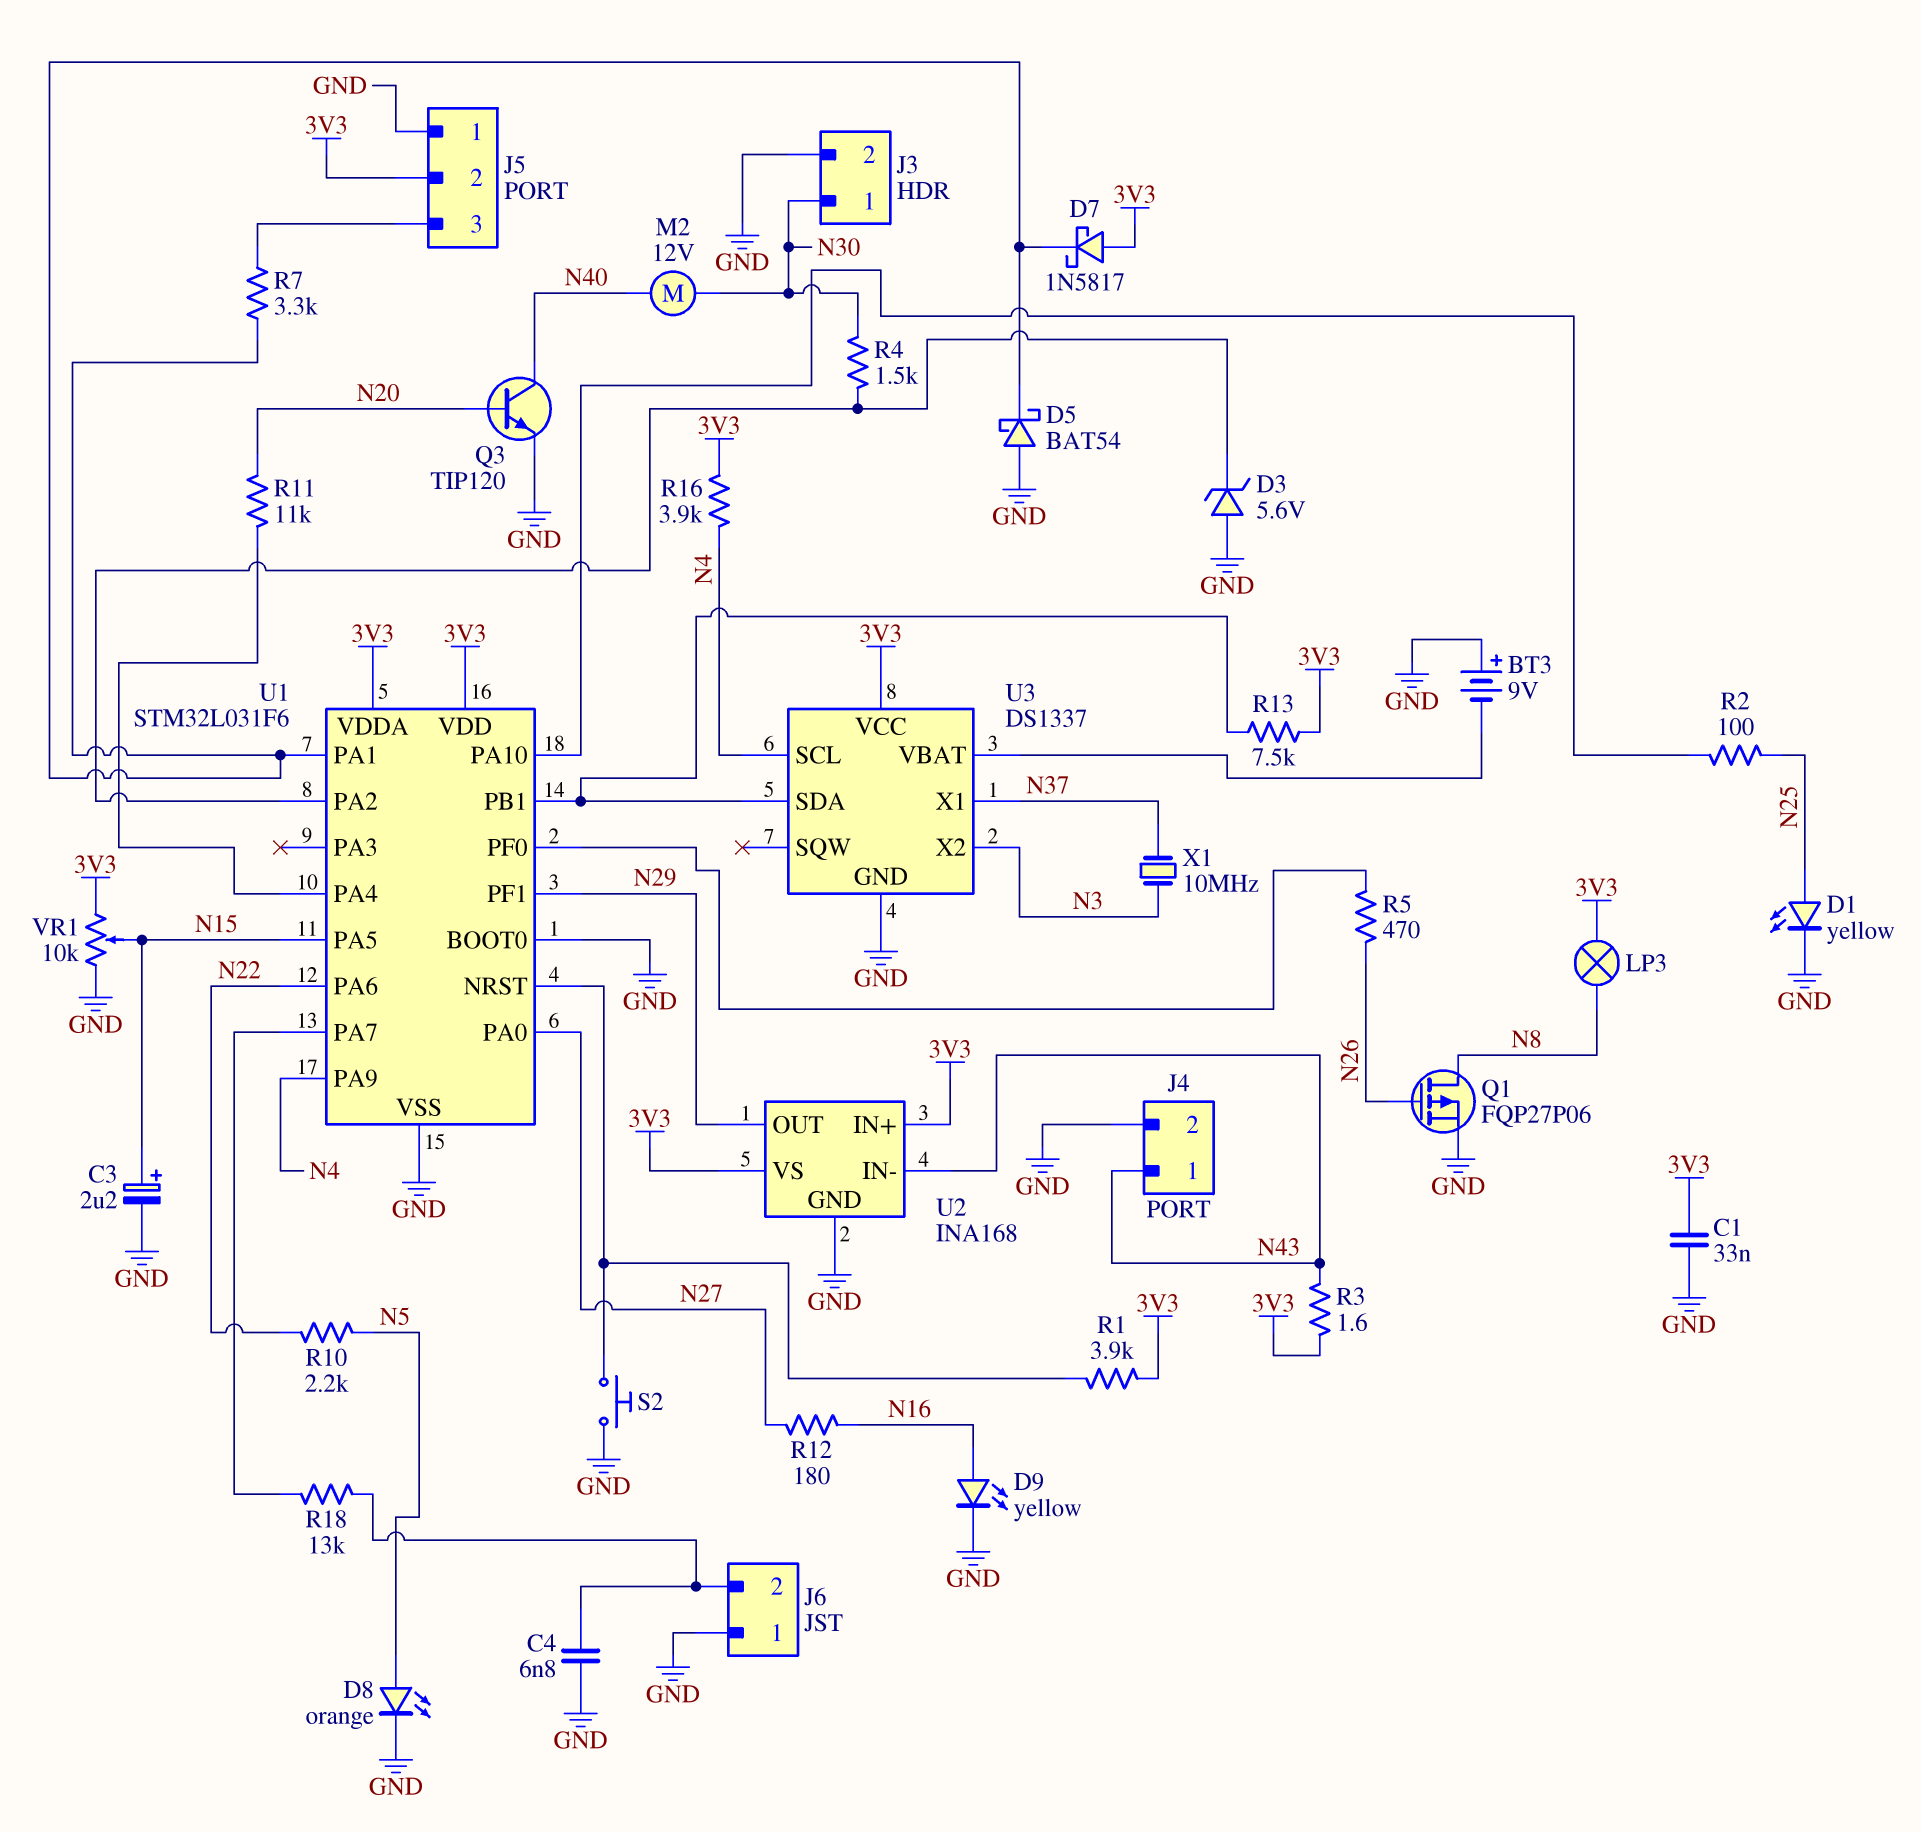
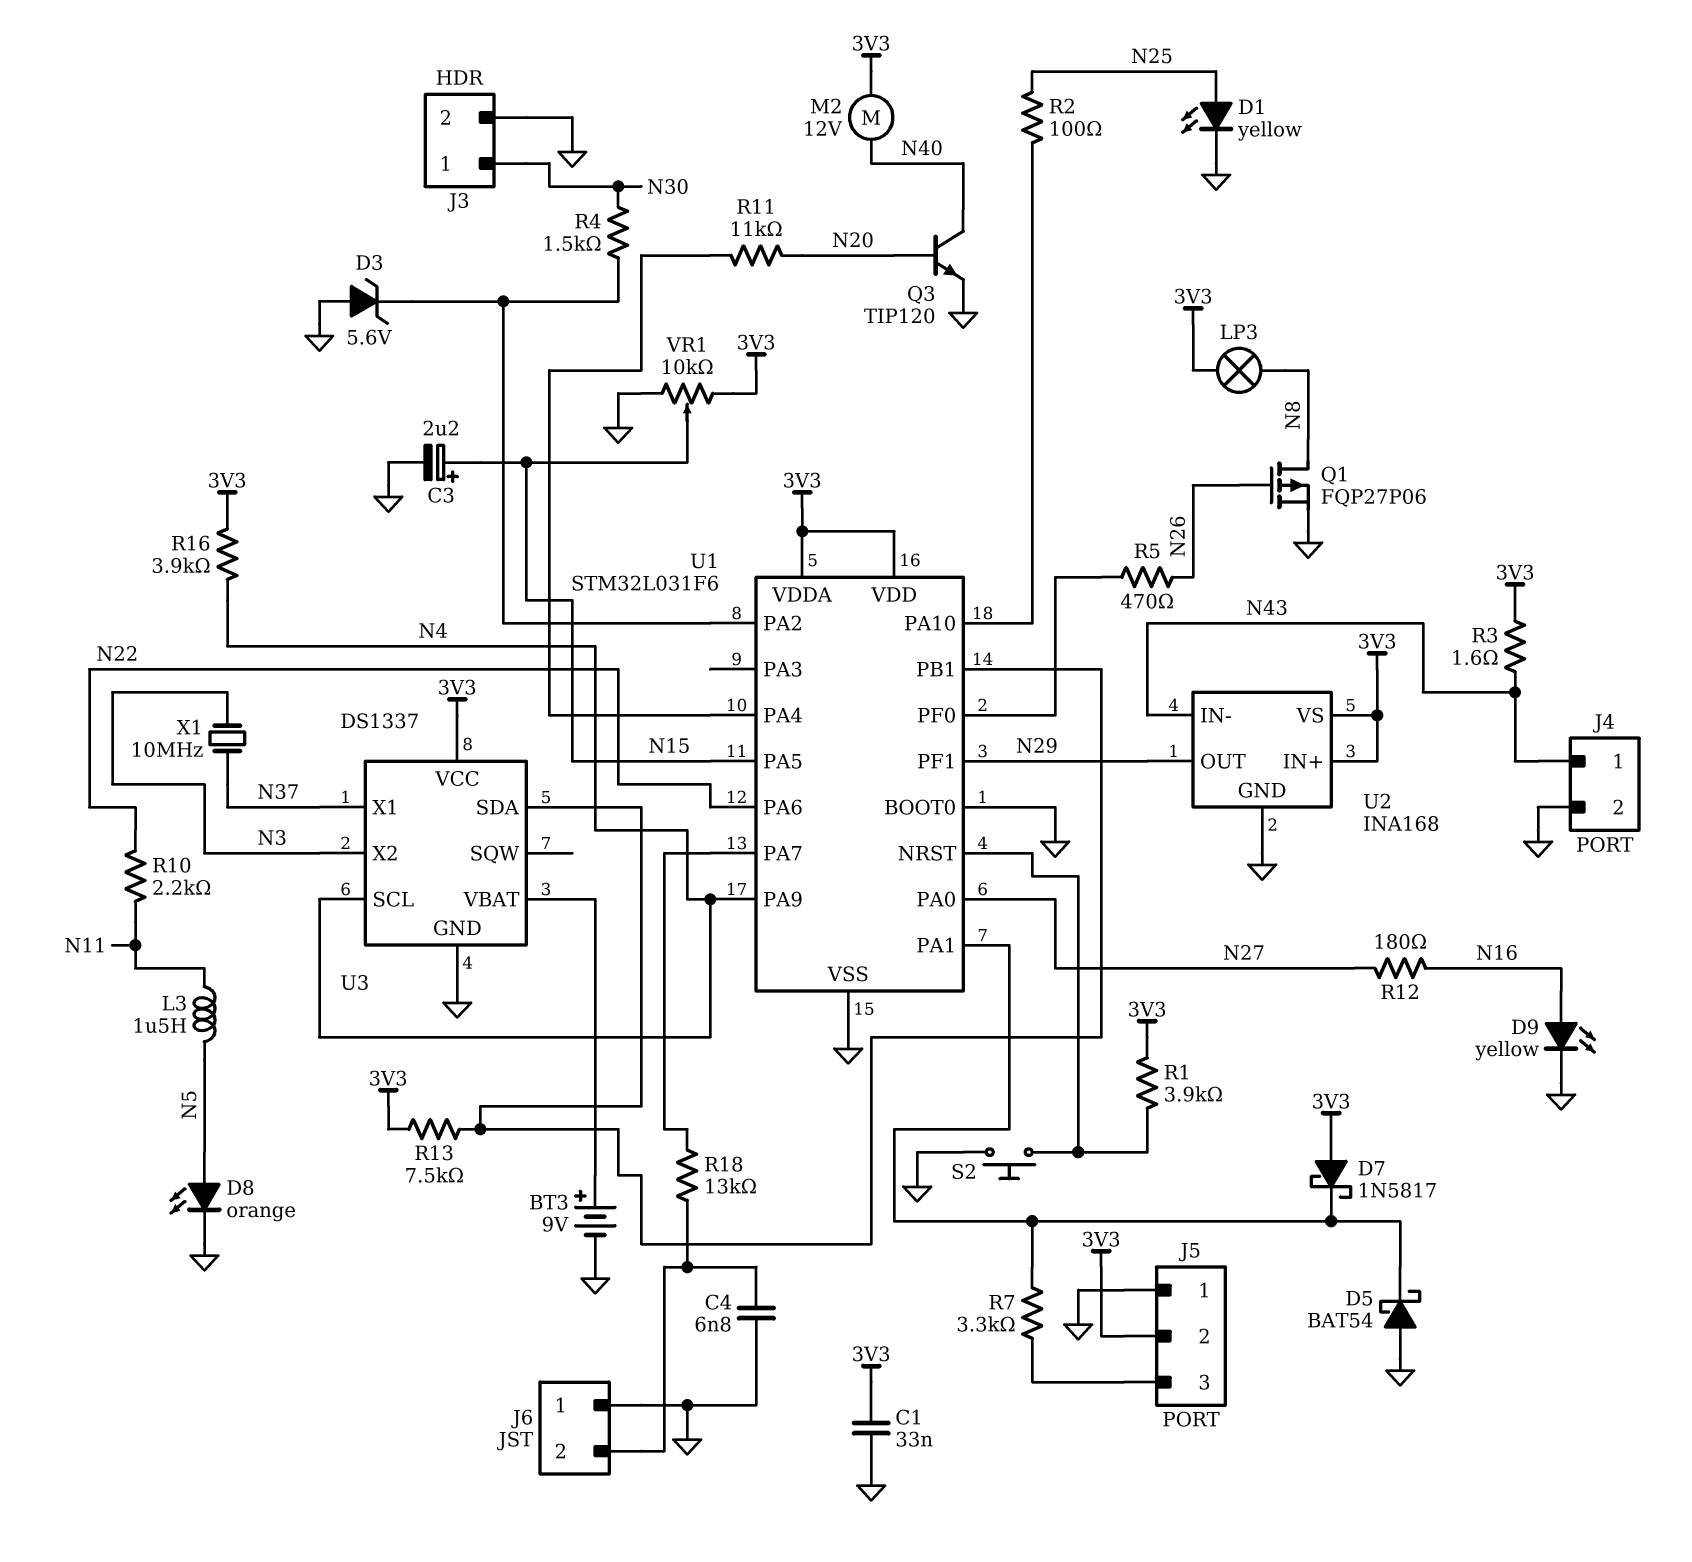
BT3: 9V (plus GND, minus U3/VBAT) -> 9V (plus U3/VBAT, minus GND)
L3: none -> 1.5uH (N5, N11)
M2: motor 12V (N30, N40) -> motor 12V (3V3, N40)
R10: 2.2k (N5, N22) -> 2.2k (N11, N22)

